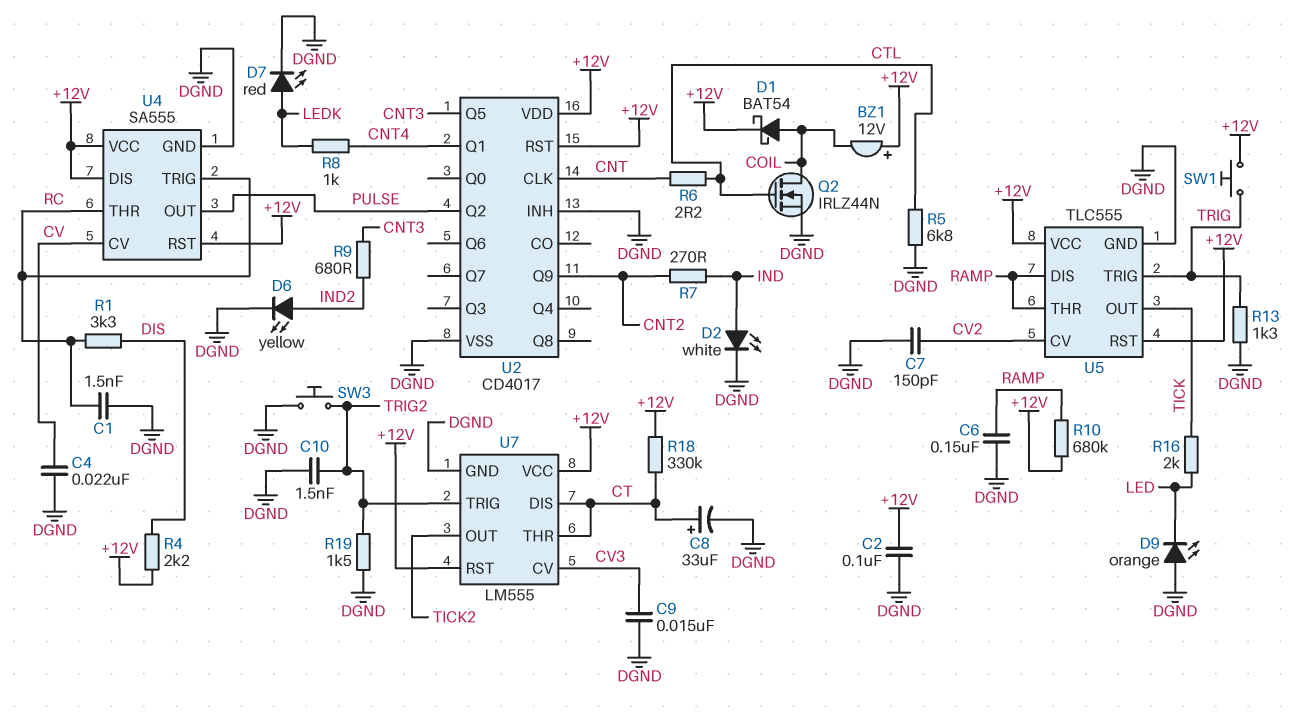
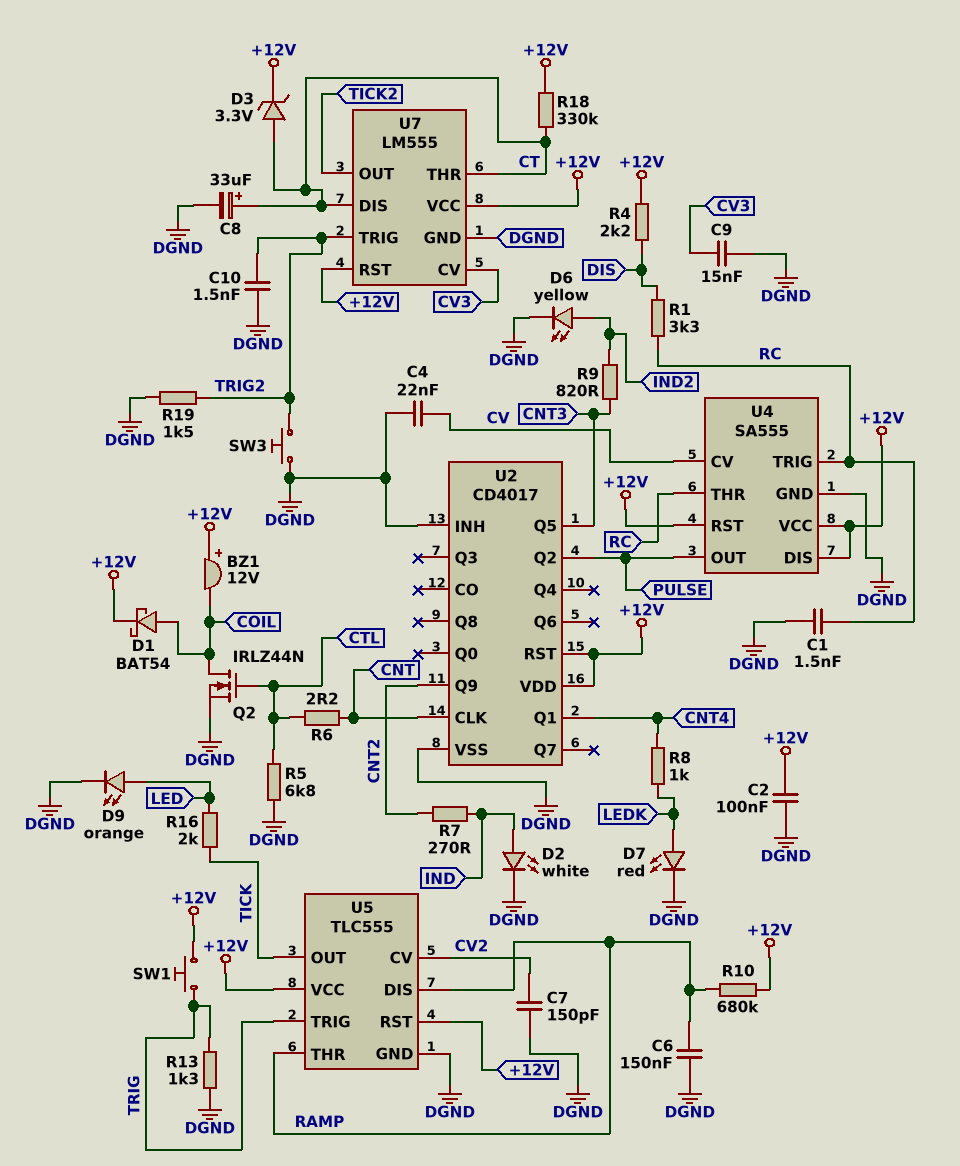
D3: none -> zener 3.3V (A CT, K +12V)
D9: LED orange (A DGND, K LED) -> LED orange (A LED, K DGND)
R9: 680 (CNT3, IND2) -> 820 (CNT3, IND2)

